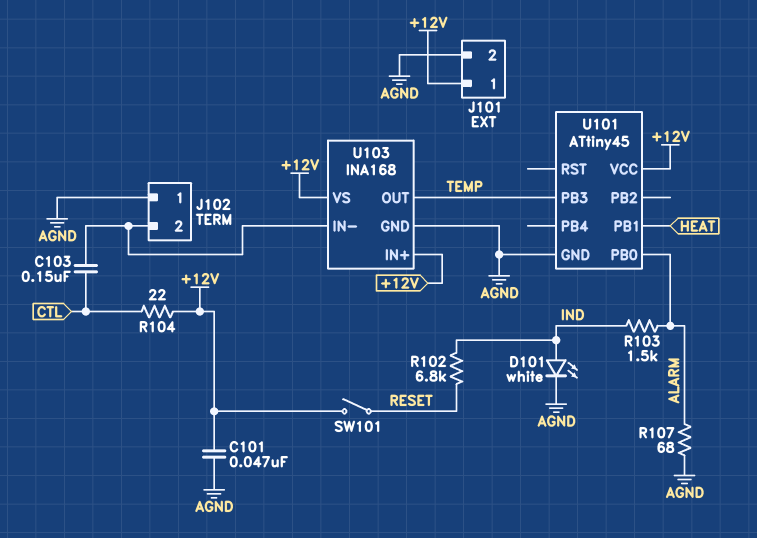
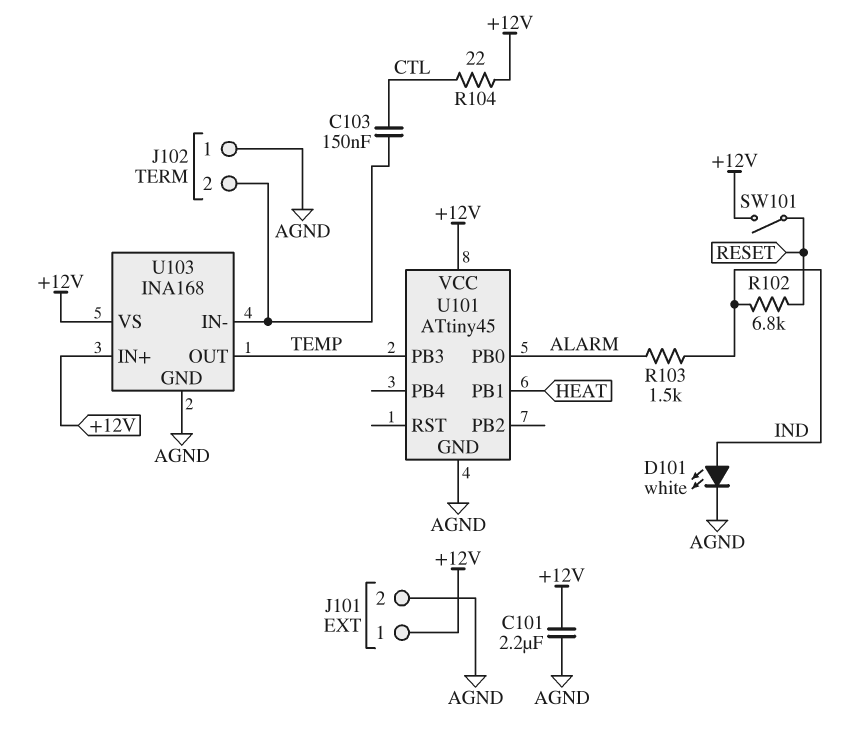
C101: 47nF (+12V, AGND) -> 2.2uF (+12V, AGND)
R107: 68 (AGND, ALARM) -> none

